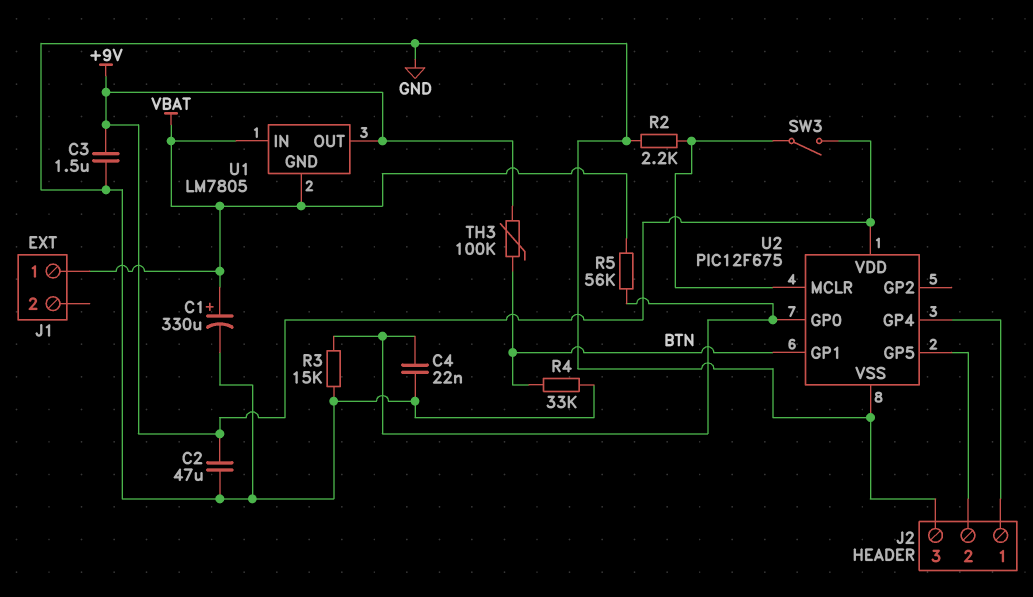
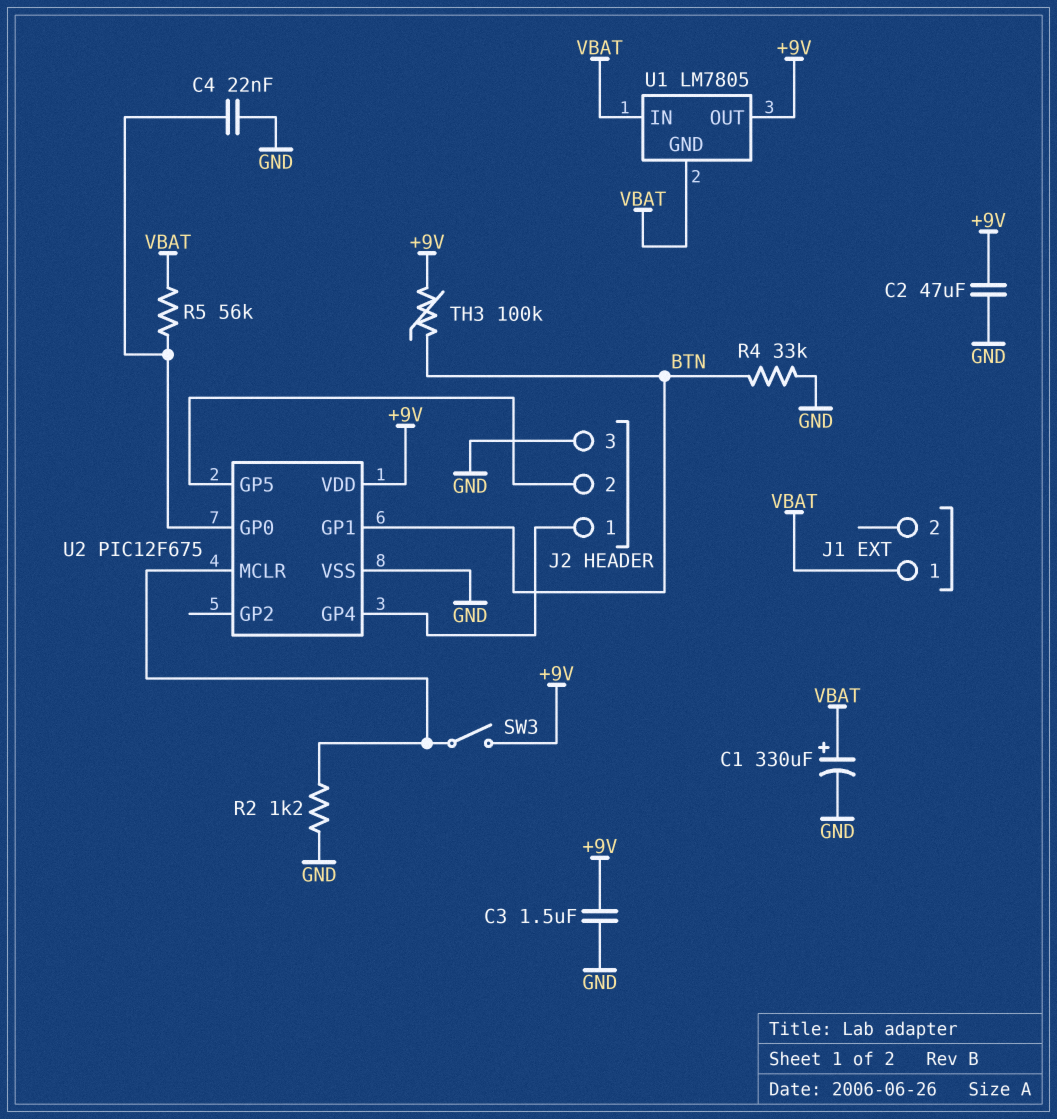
R2: 2.2k (GND, U2/MCLR) -> 1.2k (GND, U2/MCLR)
R3: 15k (GND, U2/GP0) -> none

